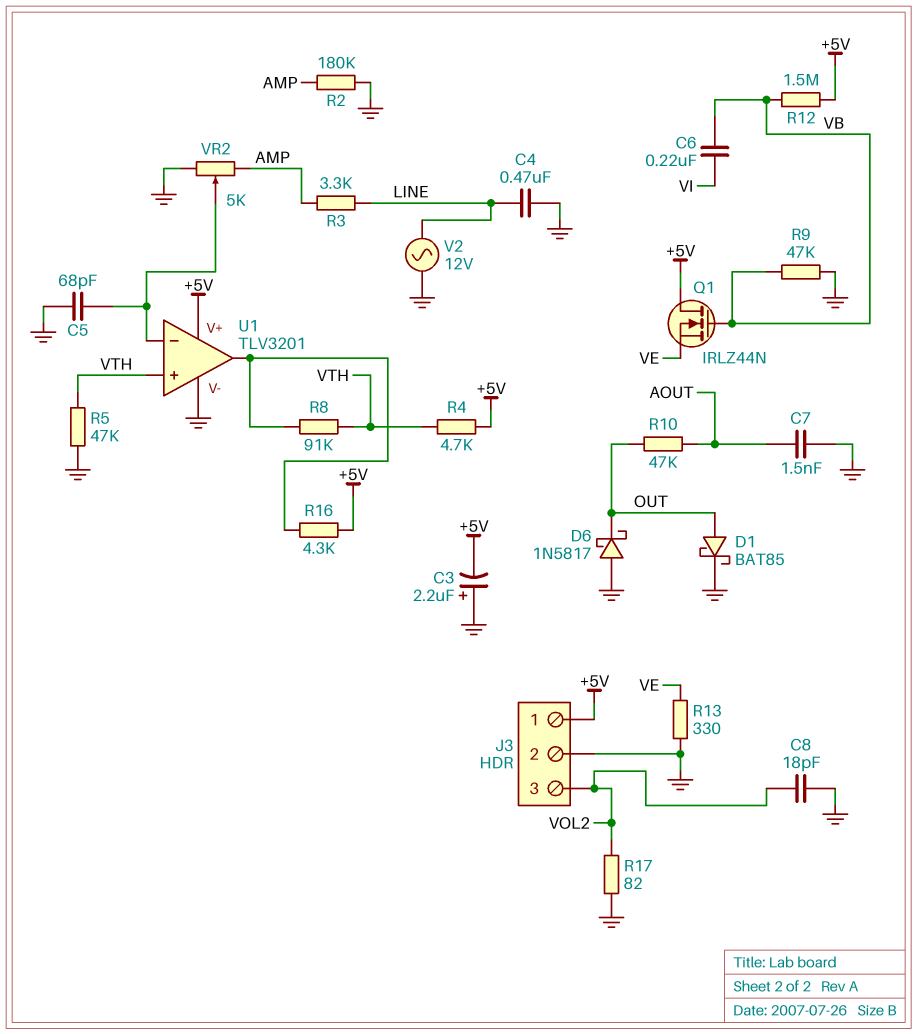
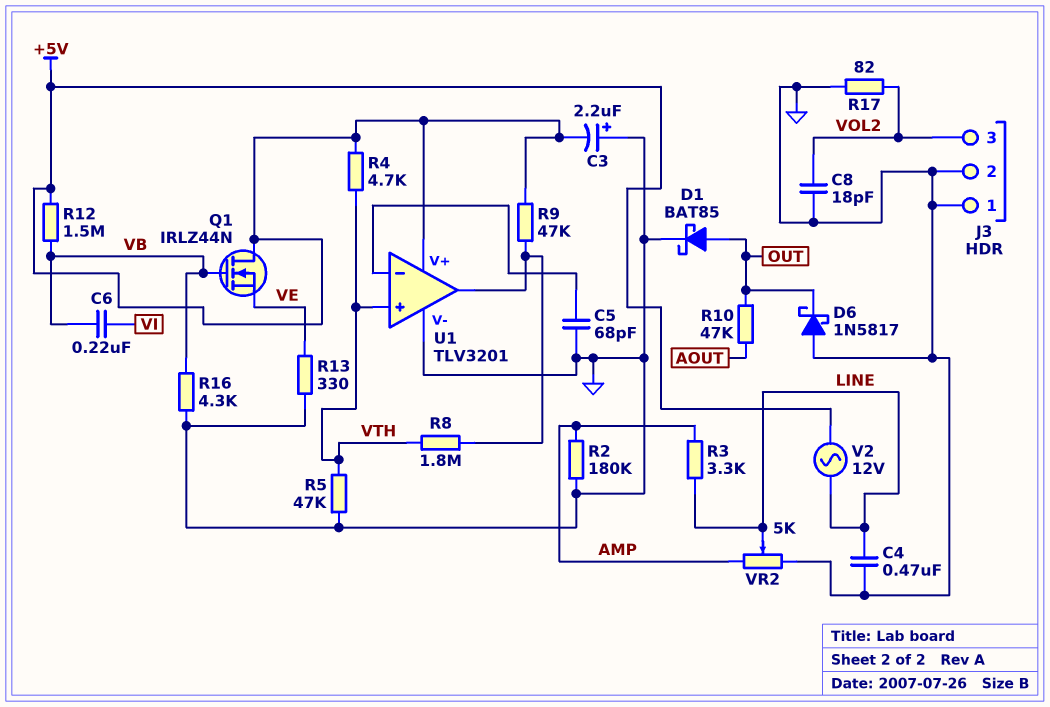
C7: 1.5nF (AOUT, GND) -> none
J3 pin 1: +5V -> GND
R8: 91k (U1/out, VTH) -> 1.8M (U1/out, VTH)
R9: 47k (GND, VB) -> 47k (+5V, U1/out)
R16: 4.3k (+5V, U1/out) -> 4.3k (GND, VB)
V2: AC 12V (GND, LINE) -> AC 12V (+5V, LINE)
VR2: 5k (AMP, GND, wiper U1/in-) -> 5k (AMP, GND, wiper LINE)

